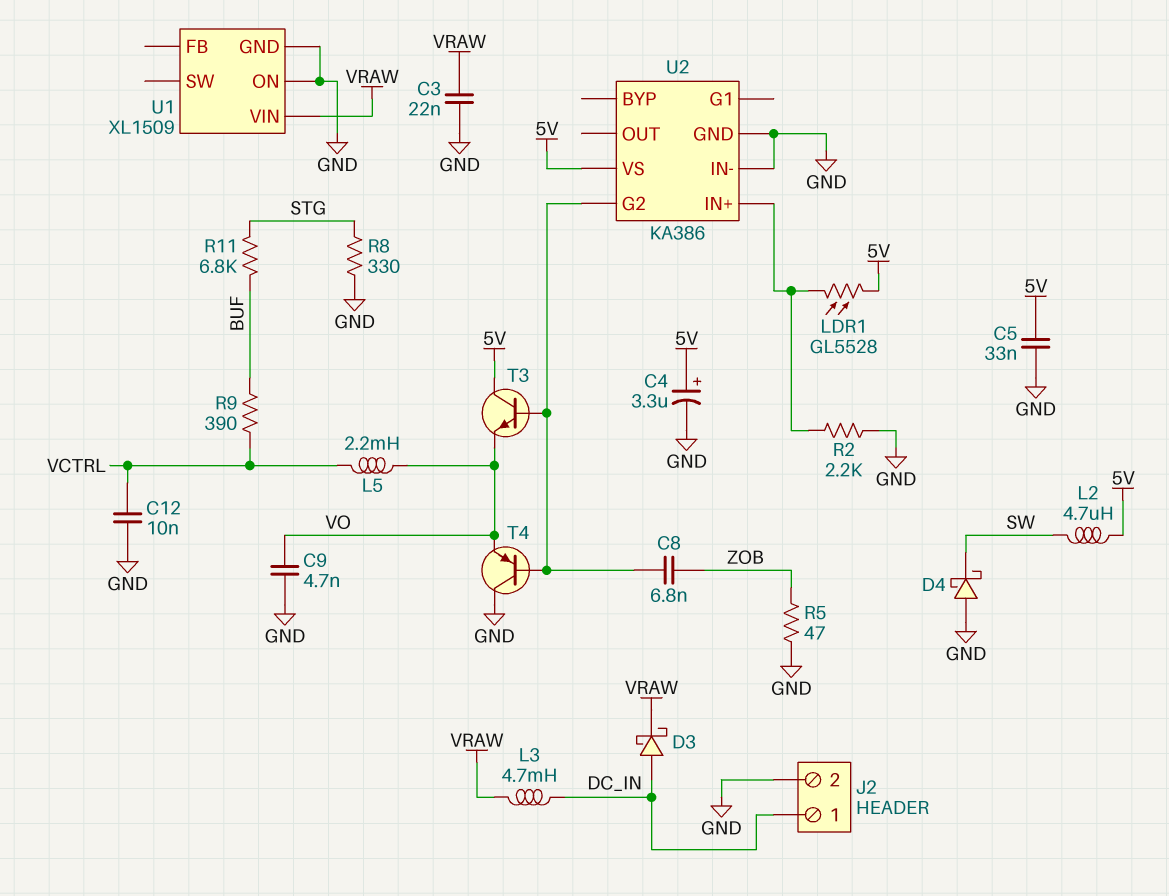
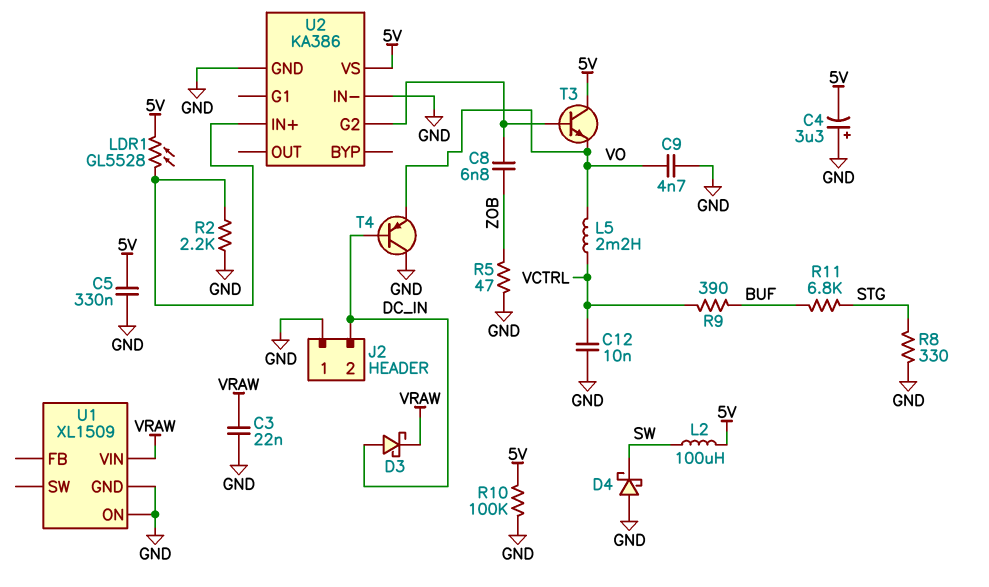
C4: 3.3uF (plus 5V, minus GND) -> 3.3uF (plus GND, minus 5V)
C5: 33nF (5V, GND) -> 330nF (5V, GND)
J2 pin 1: DC_IN -> GND
J2 pin 2: GND -> DC_IN
L2: 4.7uH (5V, SW) -> 100uH (5V, SW)
L3: 4.7mH (DC_IN, VRAW) -> none
R10: none -> 100k (5V, GND)
T4: PNP (B U2/G2, C GND, E VO) -> PNP (B DC_IN, C GND, E VO)

